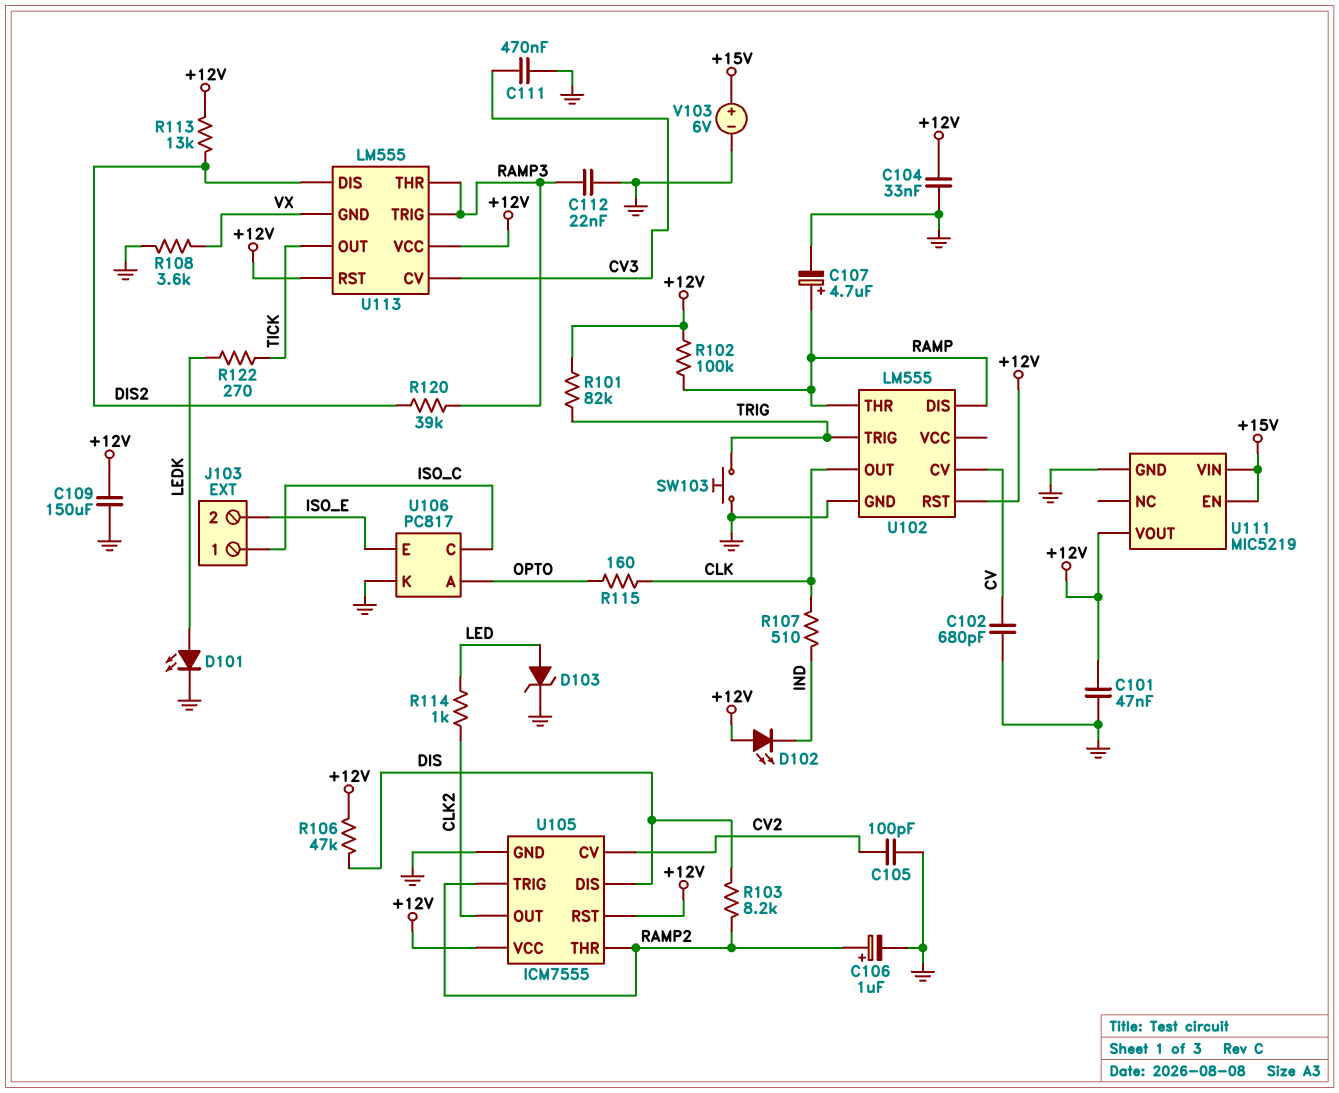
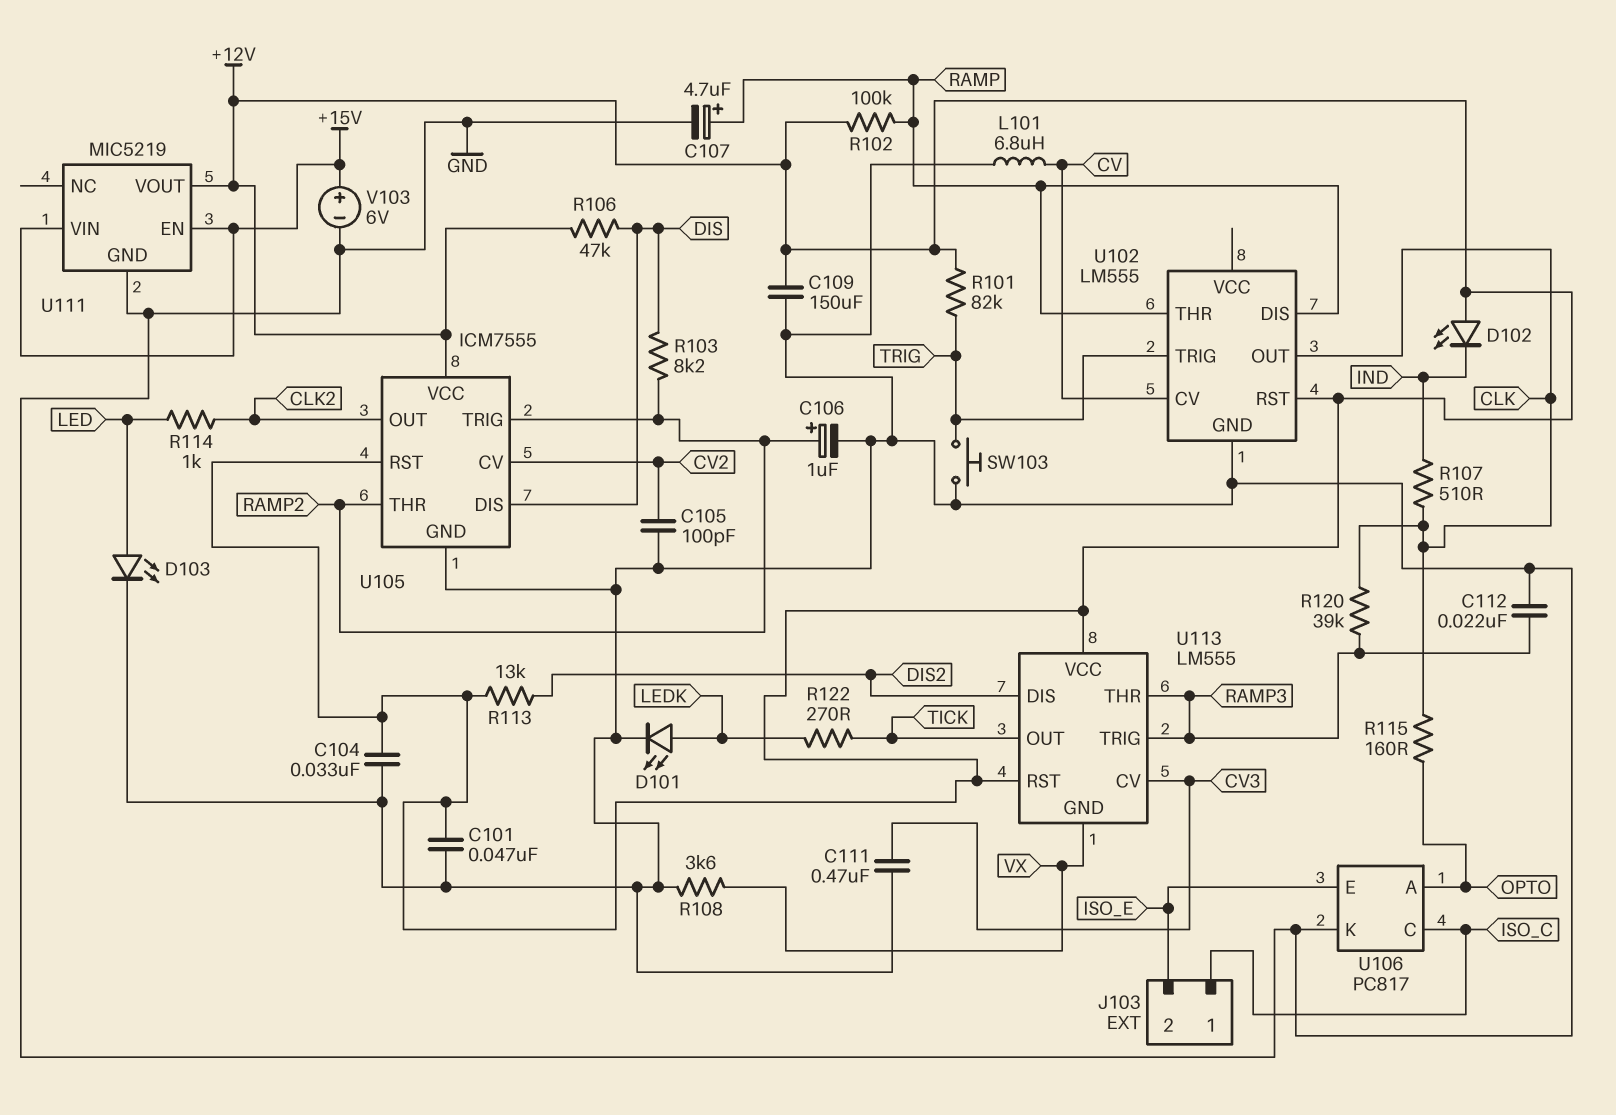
C102: 680pF (CV, GND) -> none
D103: zener (A LED, K GND) -> LED (A LED, K GND)
L101: none -> 6.8uH (CV, GND)
R120: 39k (DIS2, RAMP3) -> 39k (CLK, RAMP3)

